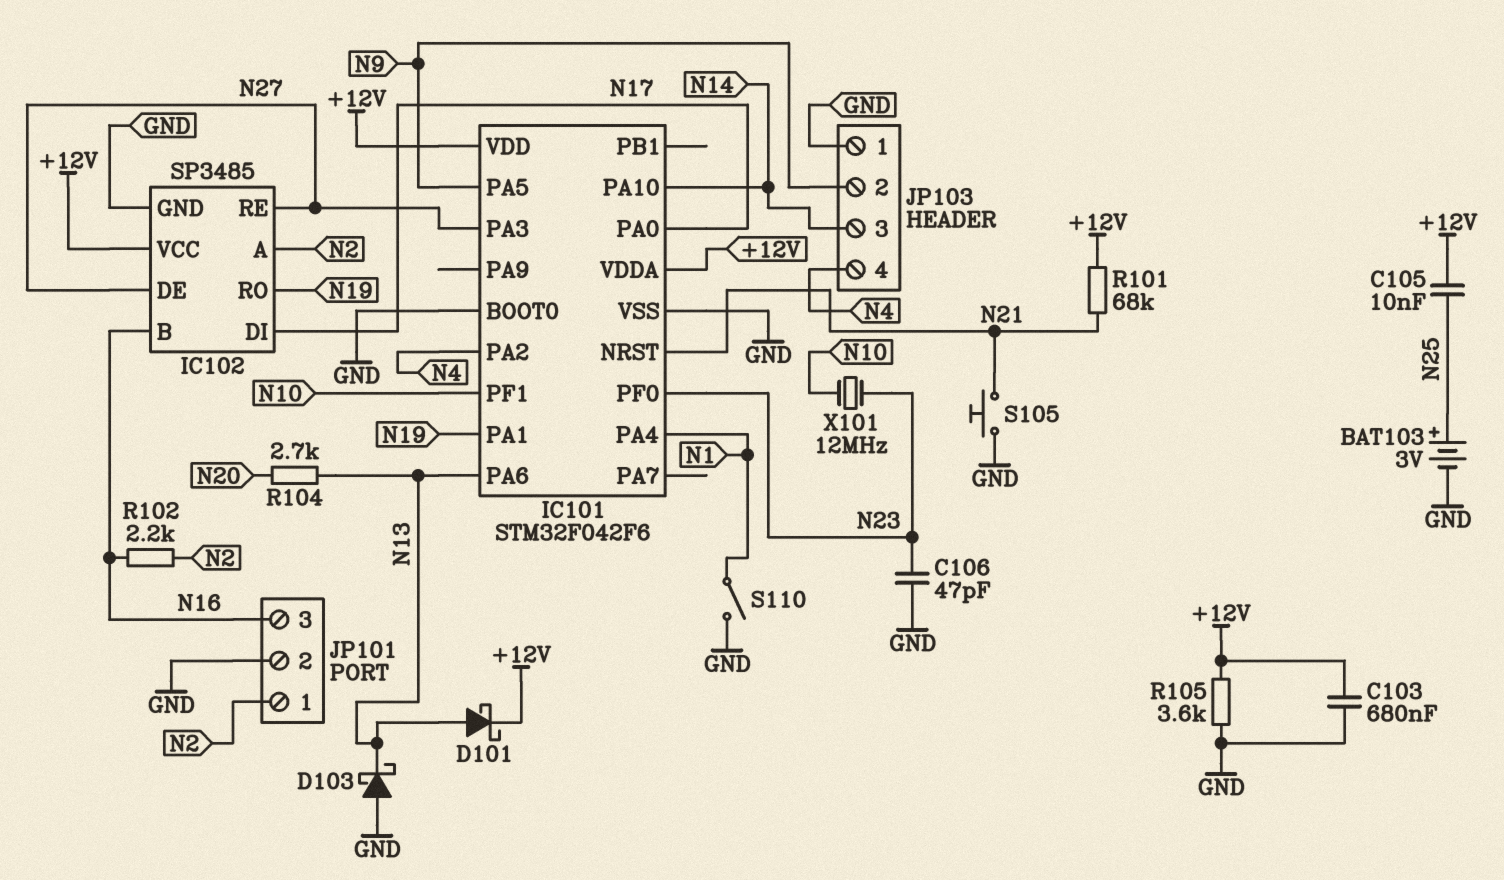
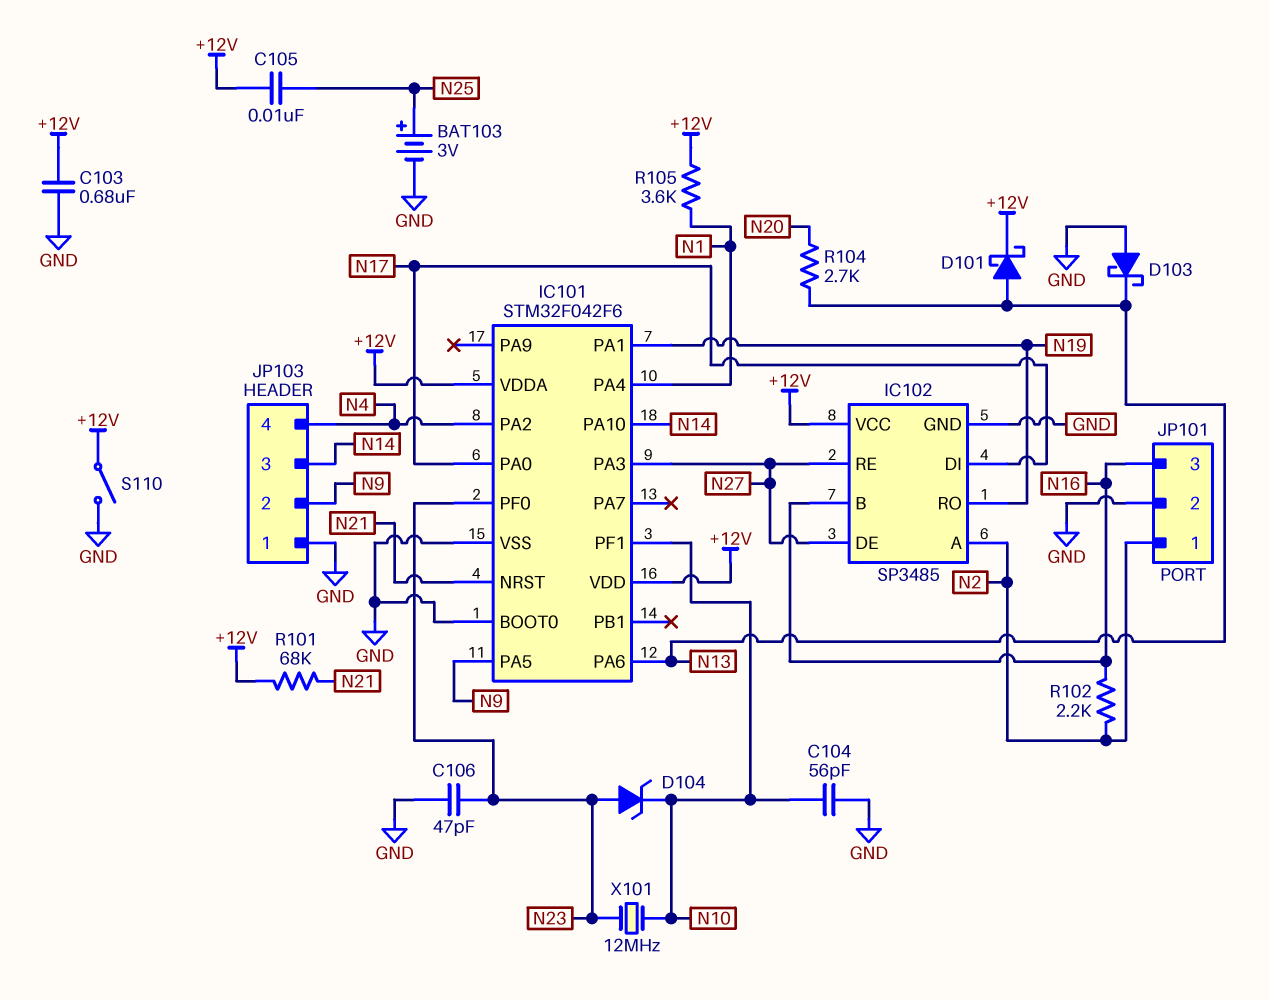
C104: none -> 56pF (GND, N10)
D104: none -> zener (A N23, K N10)
R105: 3.6k (+12V, GND) -> 3.6k (+12V, N1)
S105: button (GND, N21) -> none
S110: switch (GND, N1) -> switch (+12V, GND)

